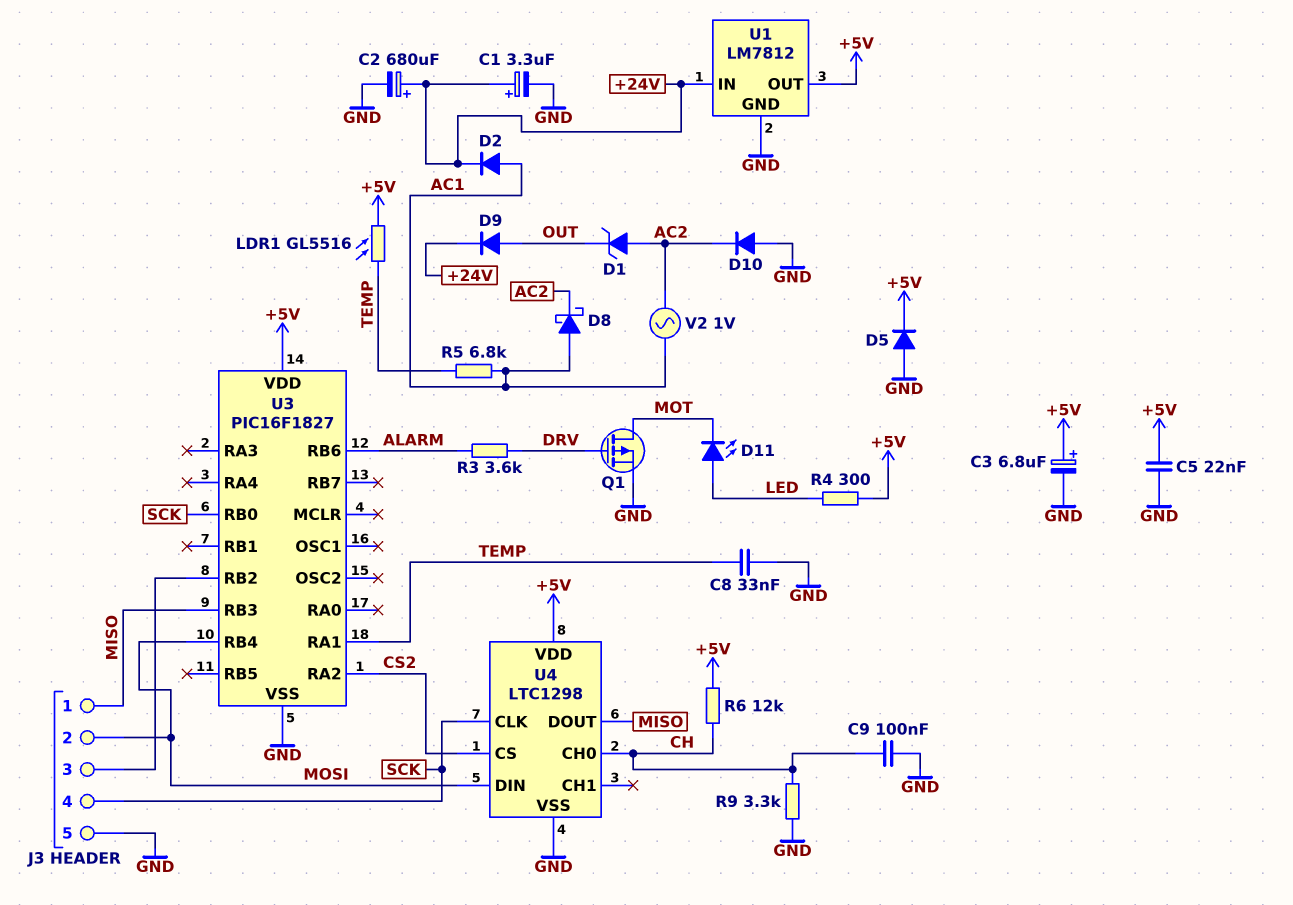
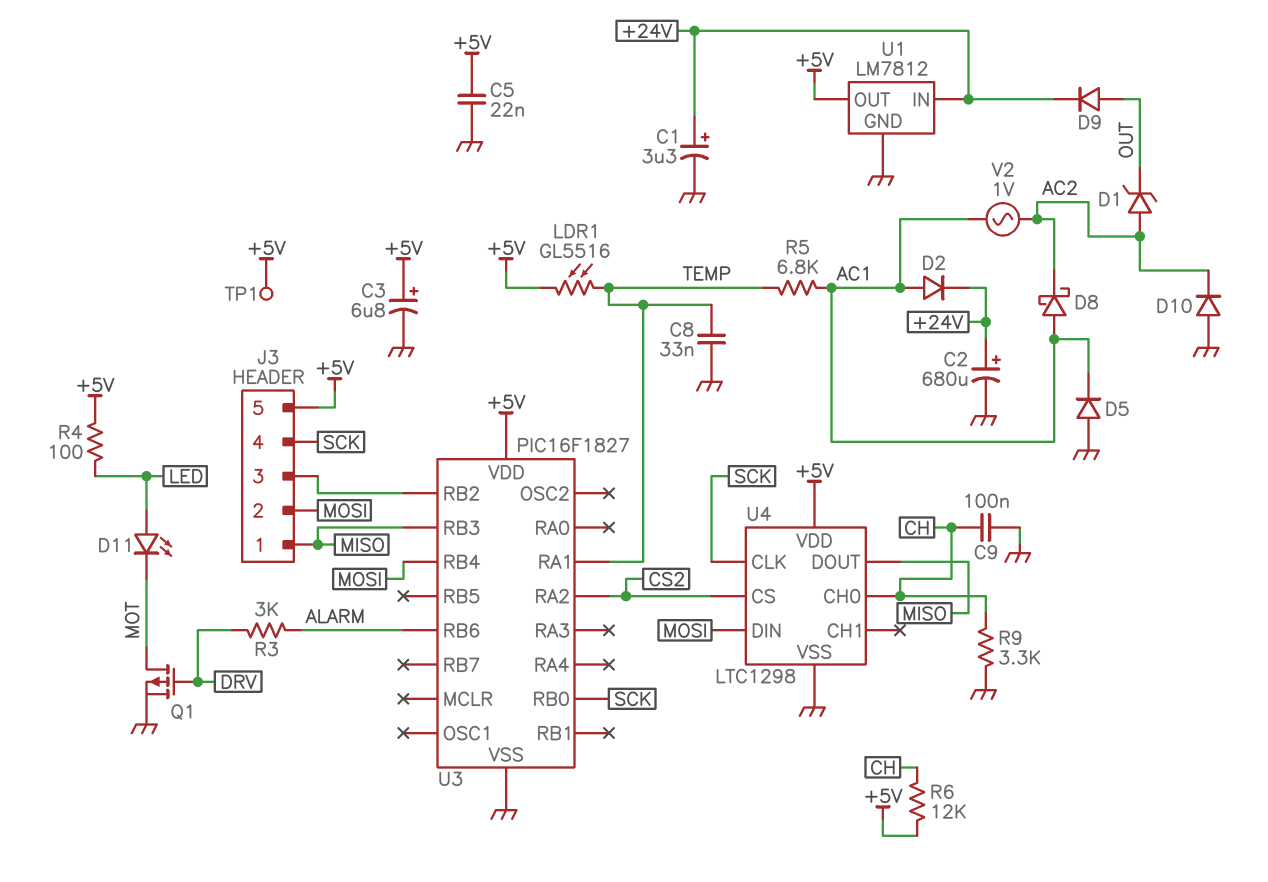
D5: diode (A GND, K +5V) -> diode (A GND, K AC1)
J3 pin 5: GND -> +5V
R3: 3.6k (ALARM, DRV) -> 3k (ALARM, DRV)
R4: 300 (+5V, LED) -> 100 (+5V, LED)
TP1: none -> test point (+5V)

